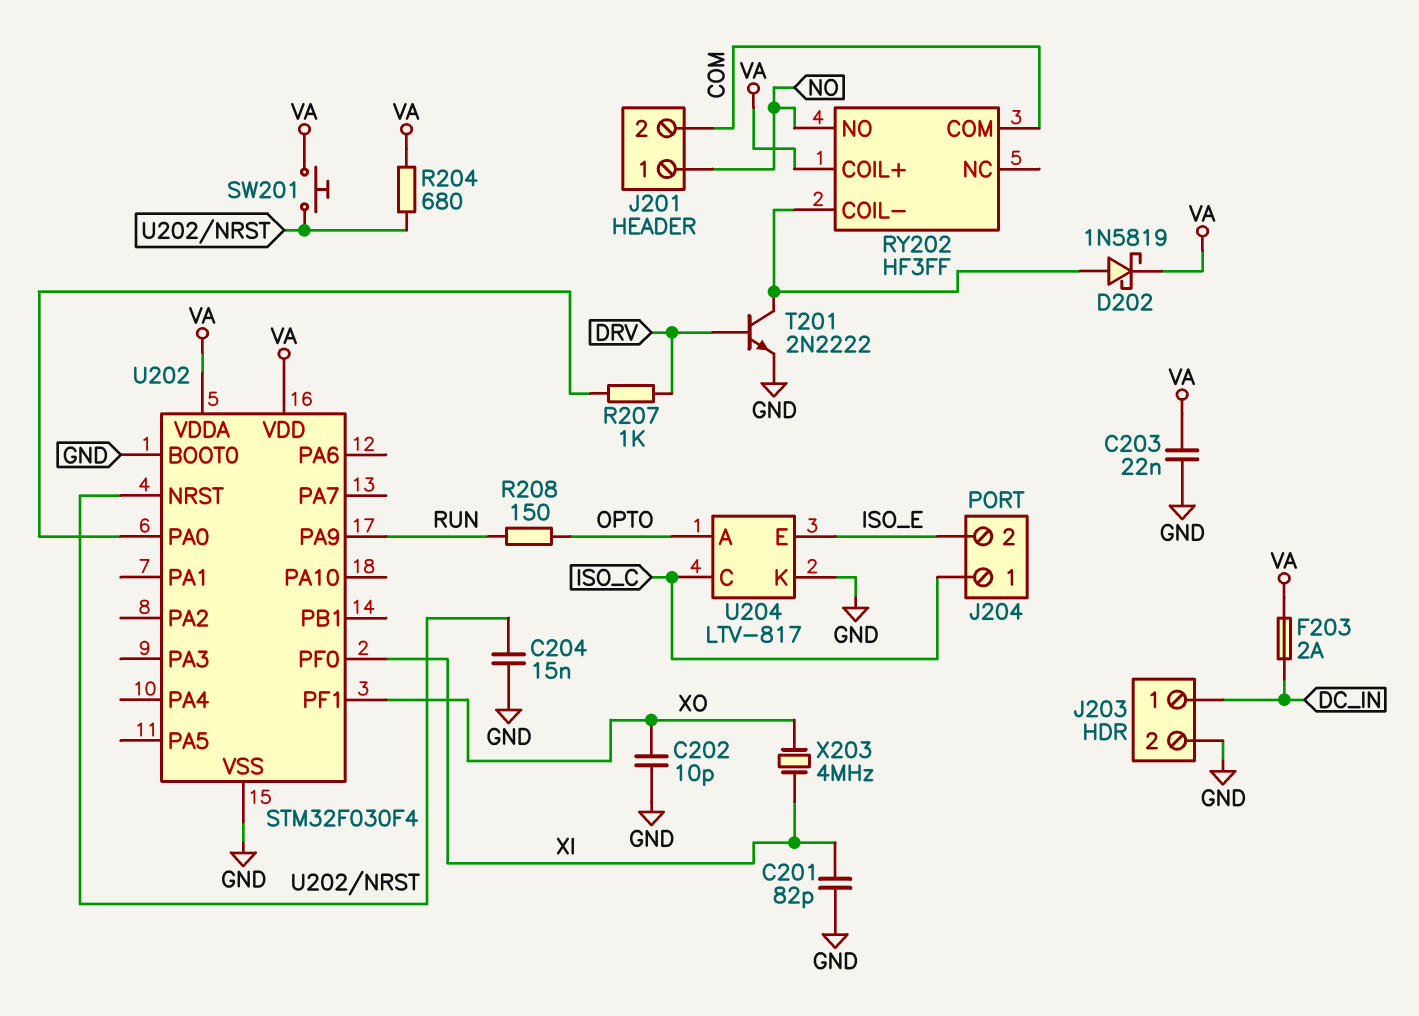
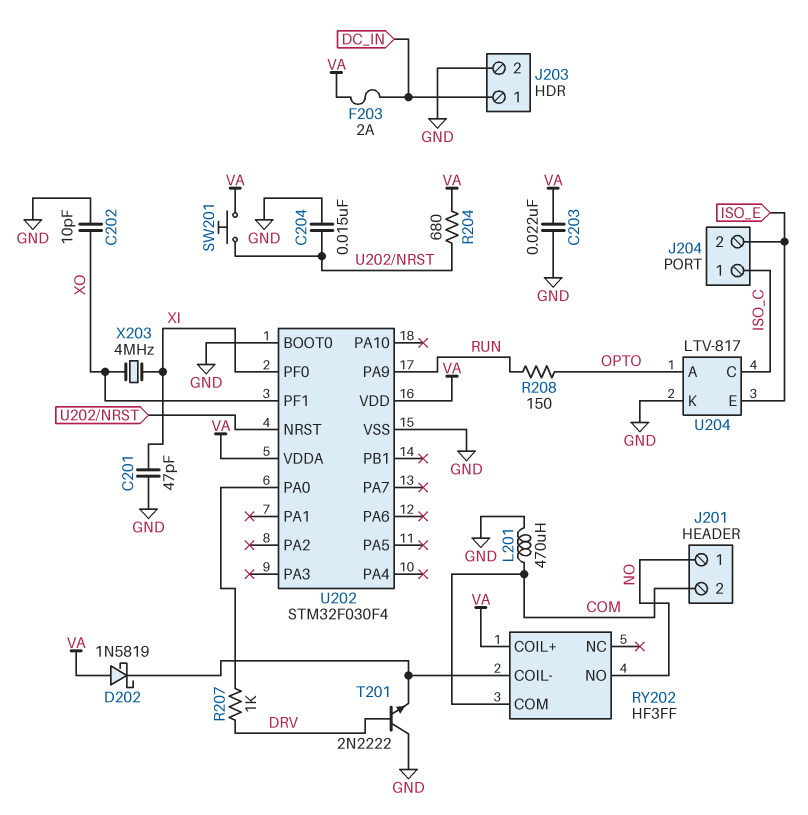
C201: 82pF (GND, XI) -> 47pF (GND, XI)
D202: schottky 1N5819 (A RY202/COIL-, K VA) -> schottky 1N5819 (A VA, K RY202/COIL-)
L201: none -> 470uH (COM, GND)
T201: NPN 2N2222 (B DRV, C RY202/COIL-, E GND) -> NPN 2N2222 (B DRV, C GND, E RY202/COIL-)

